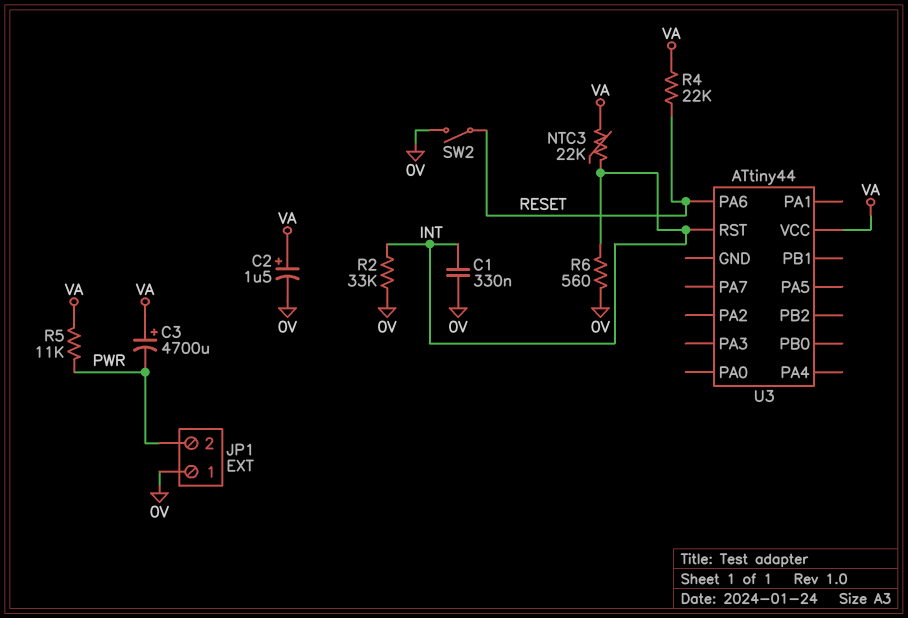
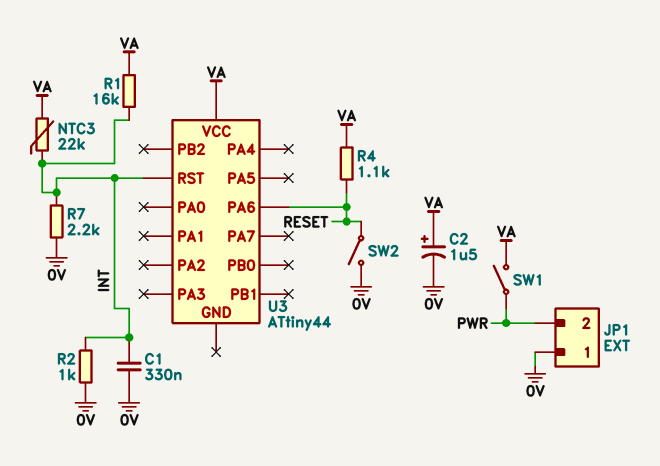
C3: 4700uF (plus VA, minus PWR) -> none
R1: none -> 16k (INT, VA)
R2: 33k (0V, INT) -> 1k (0V, INT)
R4: 22k (RESET, VA) -> 1.1k (RESET, VA)
R5: 11k (PWR, VA) -> none
R6: 560 (0V, INT) -> none
R7: none -> 2.2k (0V, INT)
SW1: none -> switch (PWR, VA)

